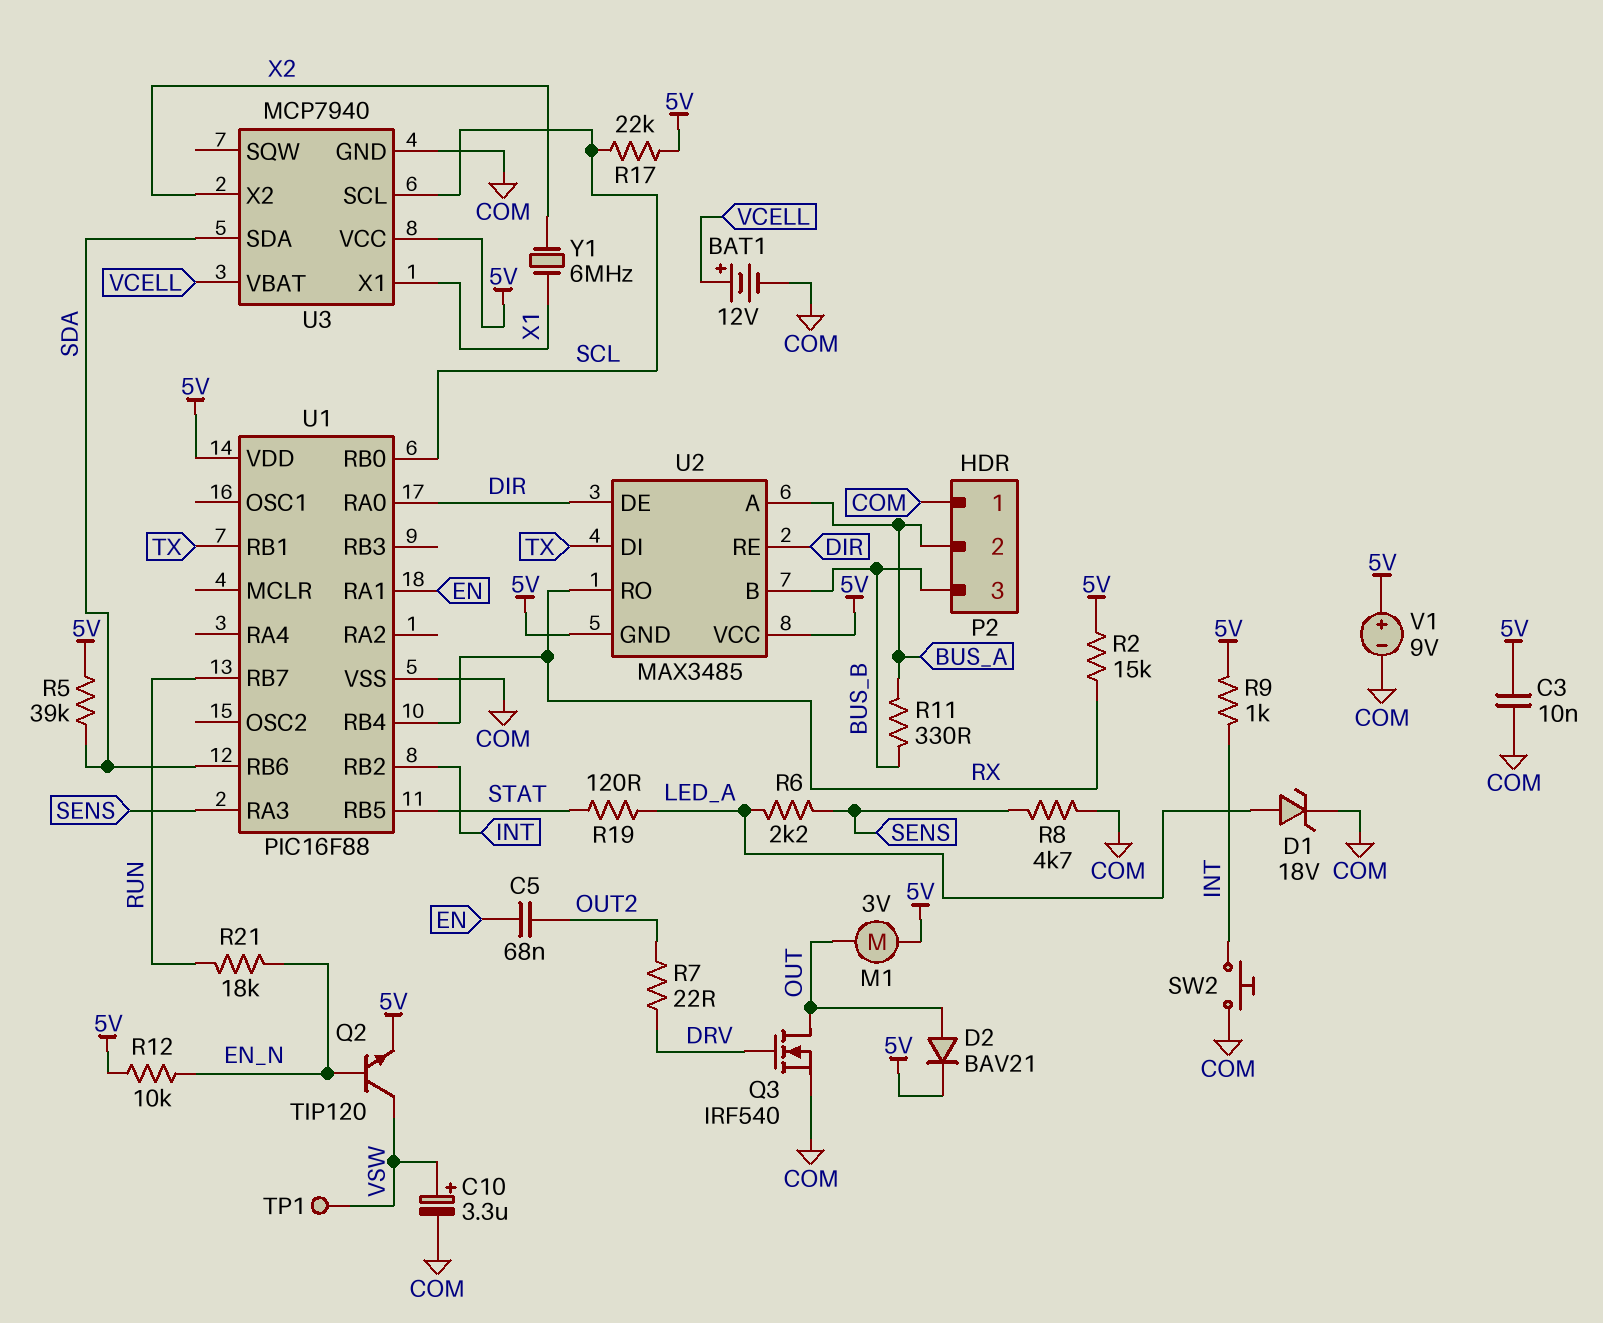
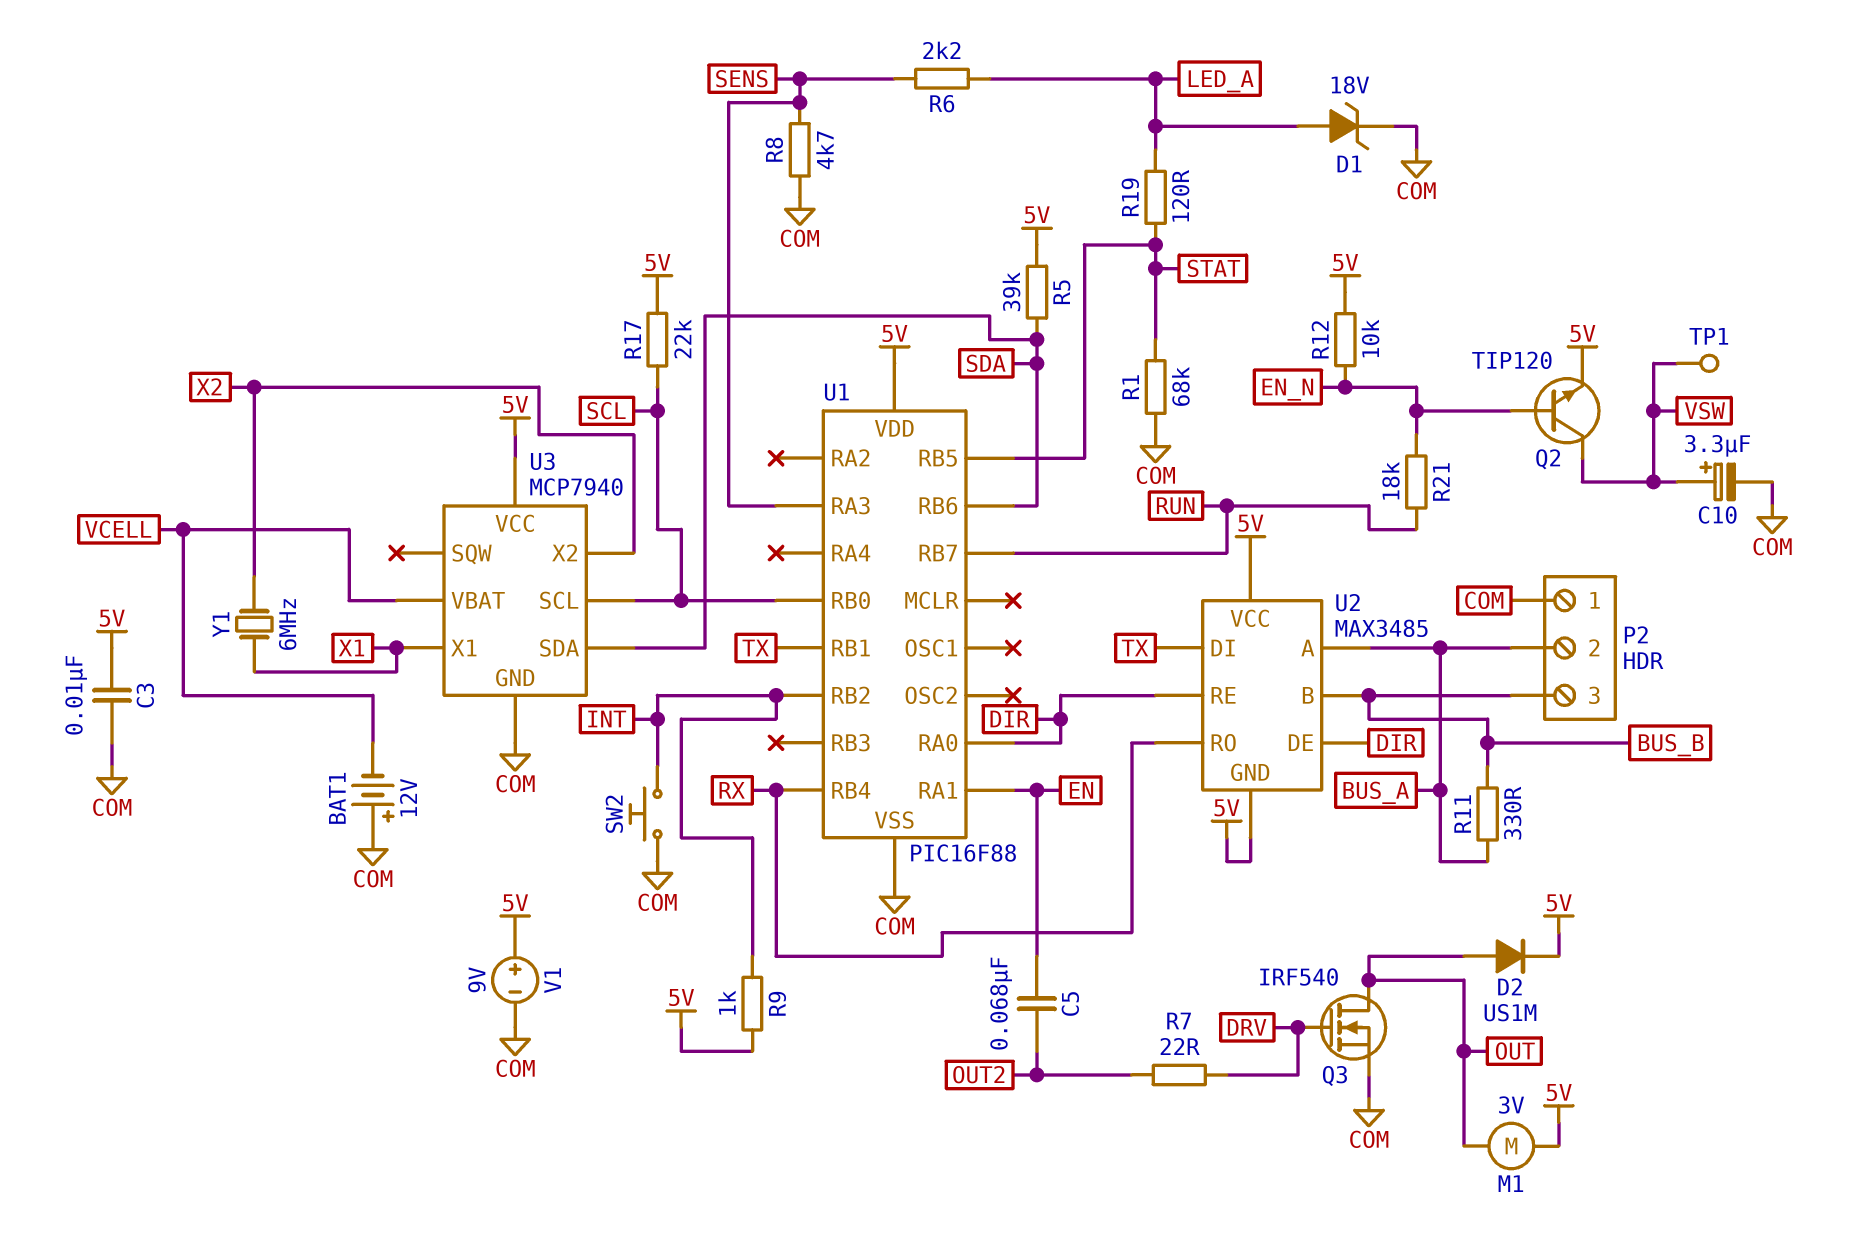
BAT1: 12V (plus VCELL, minus COM) -> 12V (plus COM, minus VCELL)
D2: diode BAV21 (A OUT, K 5V) -> diode US1M (A OUT, K 5V)
R1: none -> 68k (COM, STAT)
R2: 15k (5V, RX) -> none

